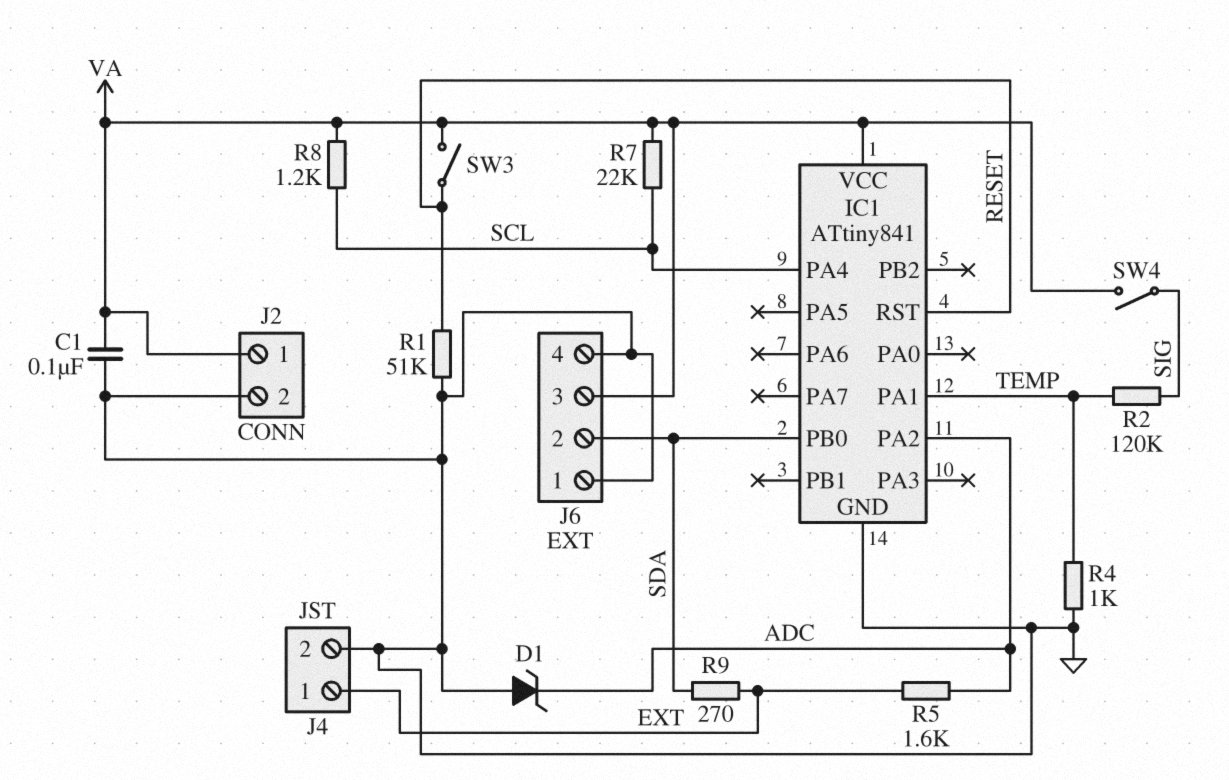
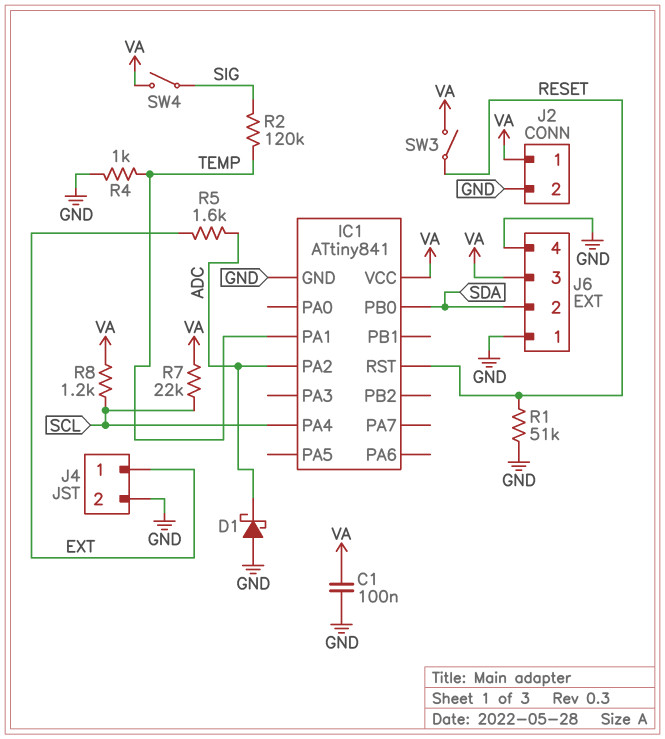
D1: zener (A GND, K ADC) -> schottky (A GND, K ADC)
R9: 270 (EXT, SDA) -> none

